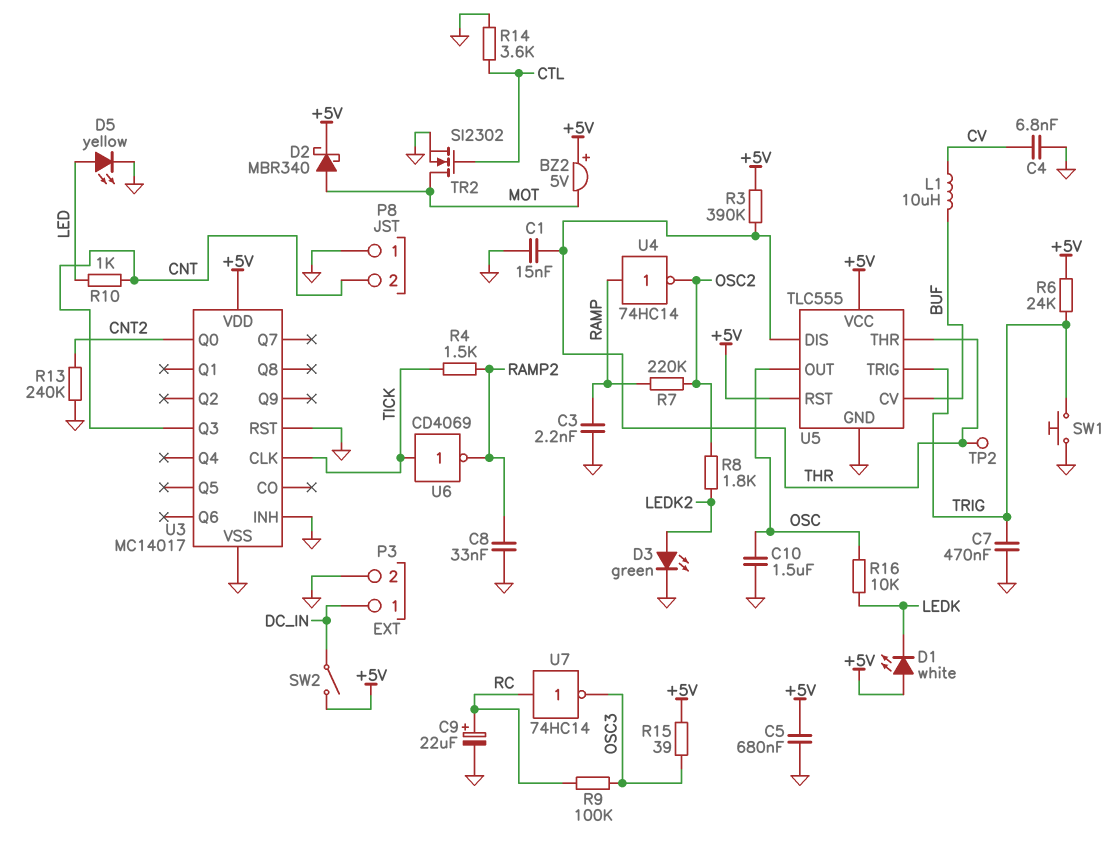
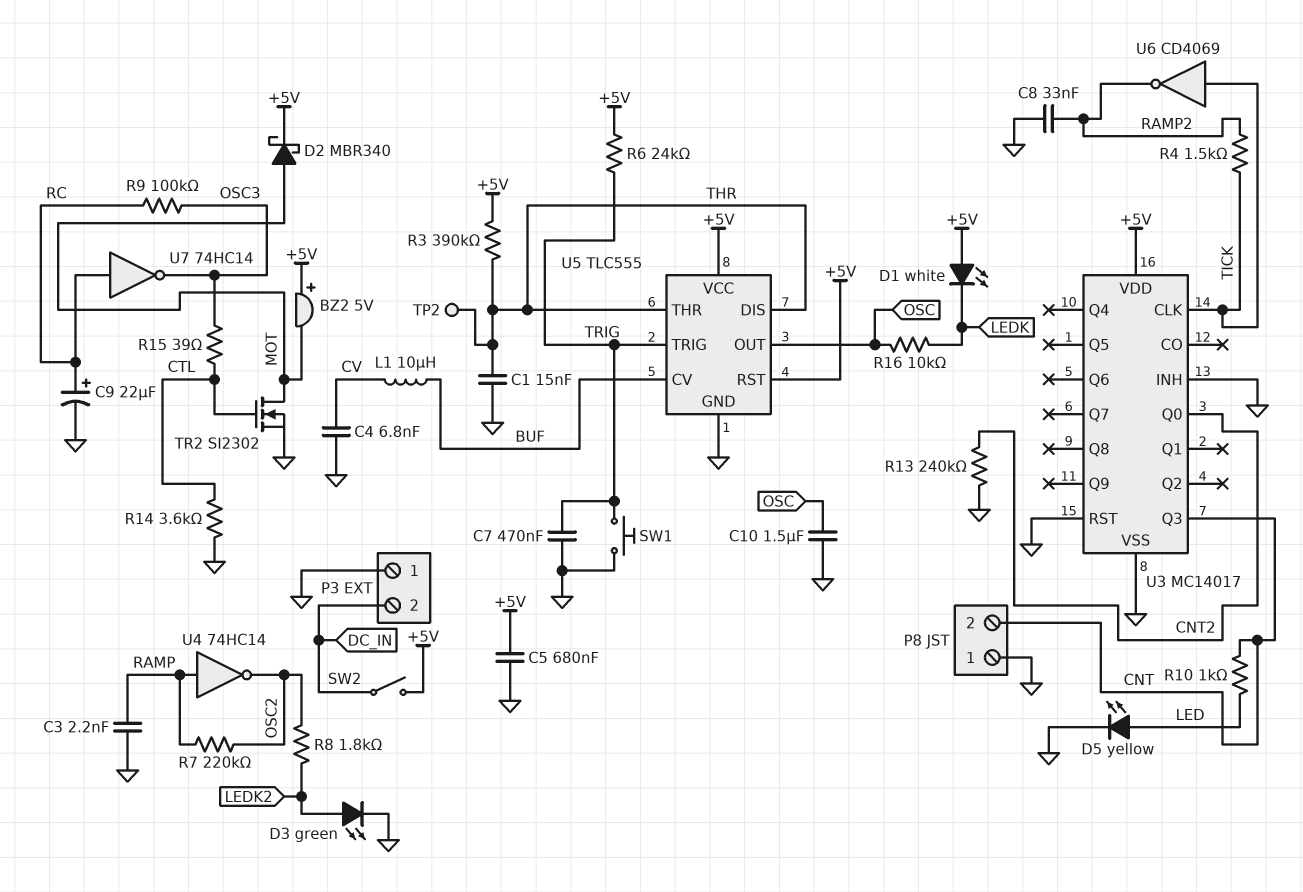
P3 pin 1: DC_IN -> GND
P3 pin 2: GND -> DC_IN
R15: 39 (+5V, OSC3) -> 39 (CTL, OSC3)

